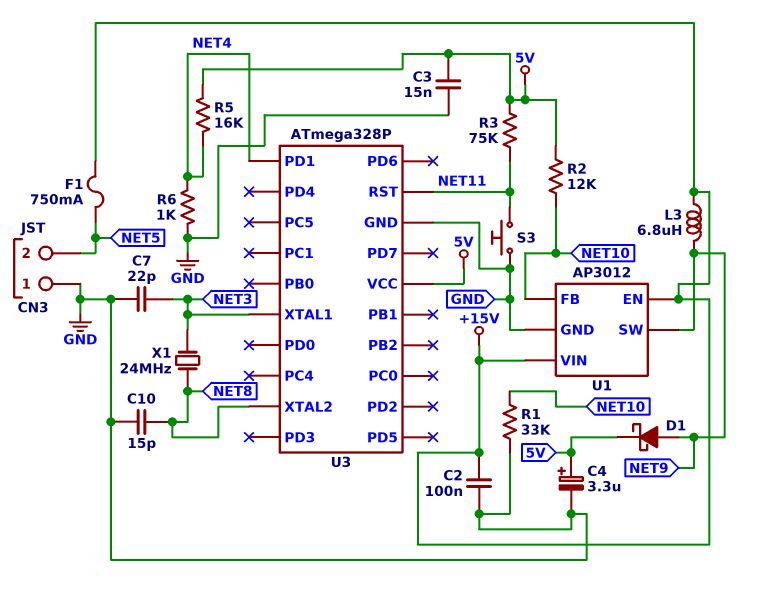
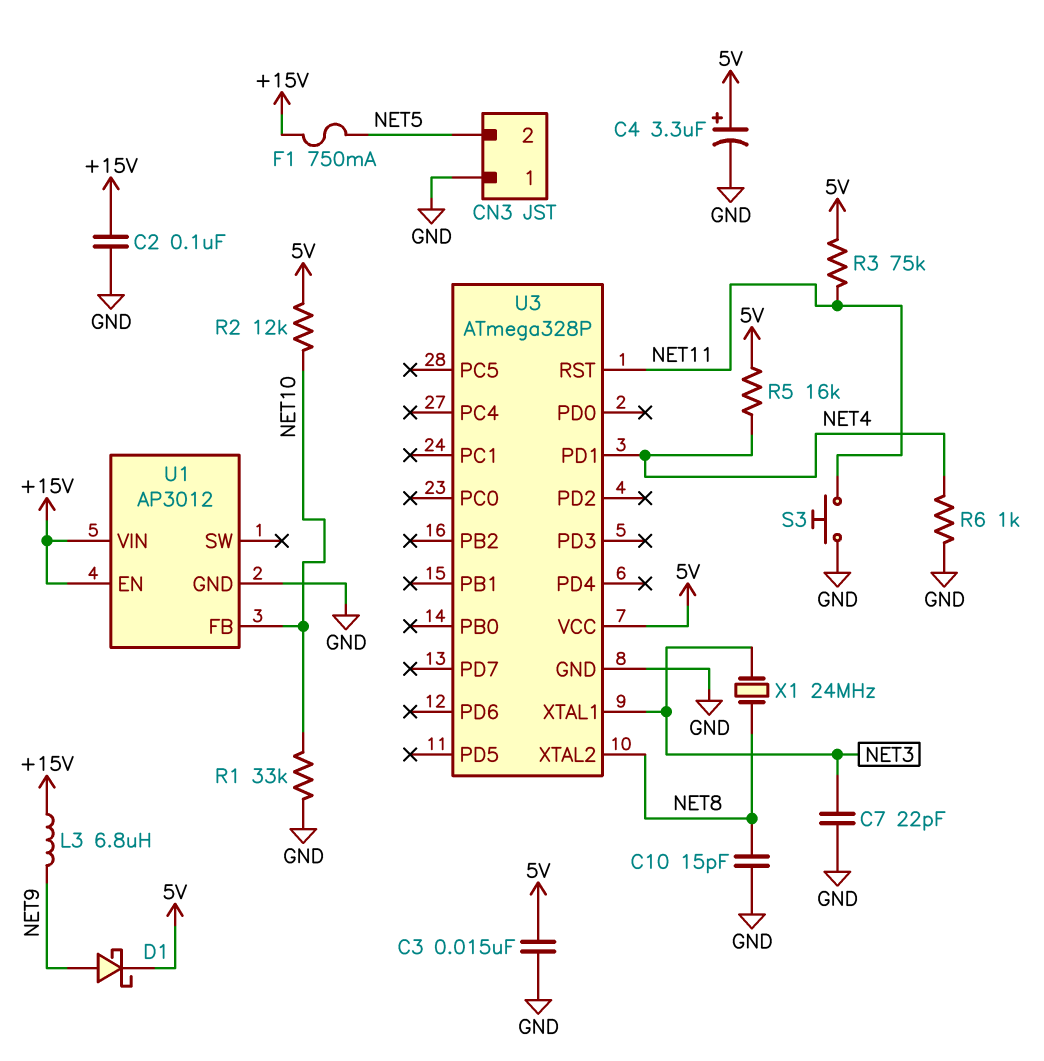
U1 pin SW: NET9 -> none

